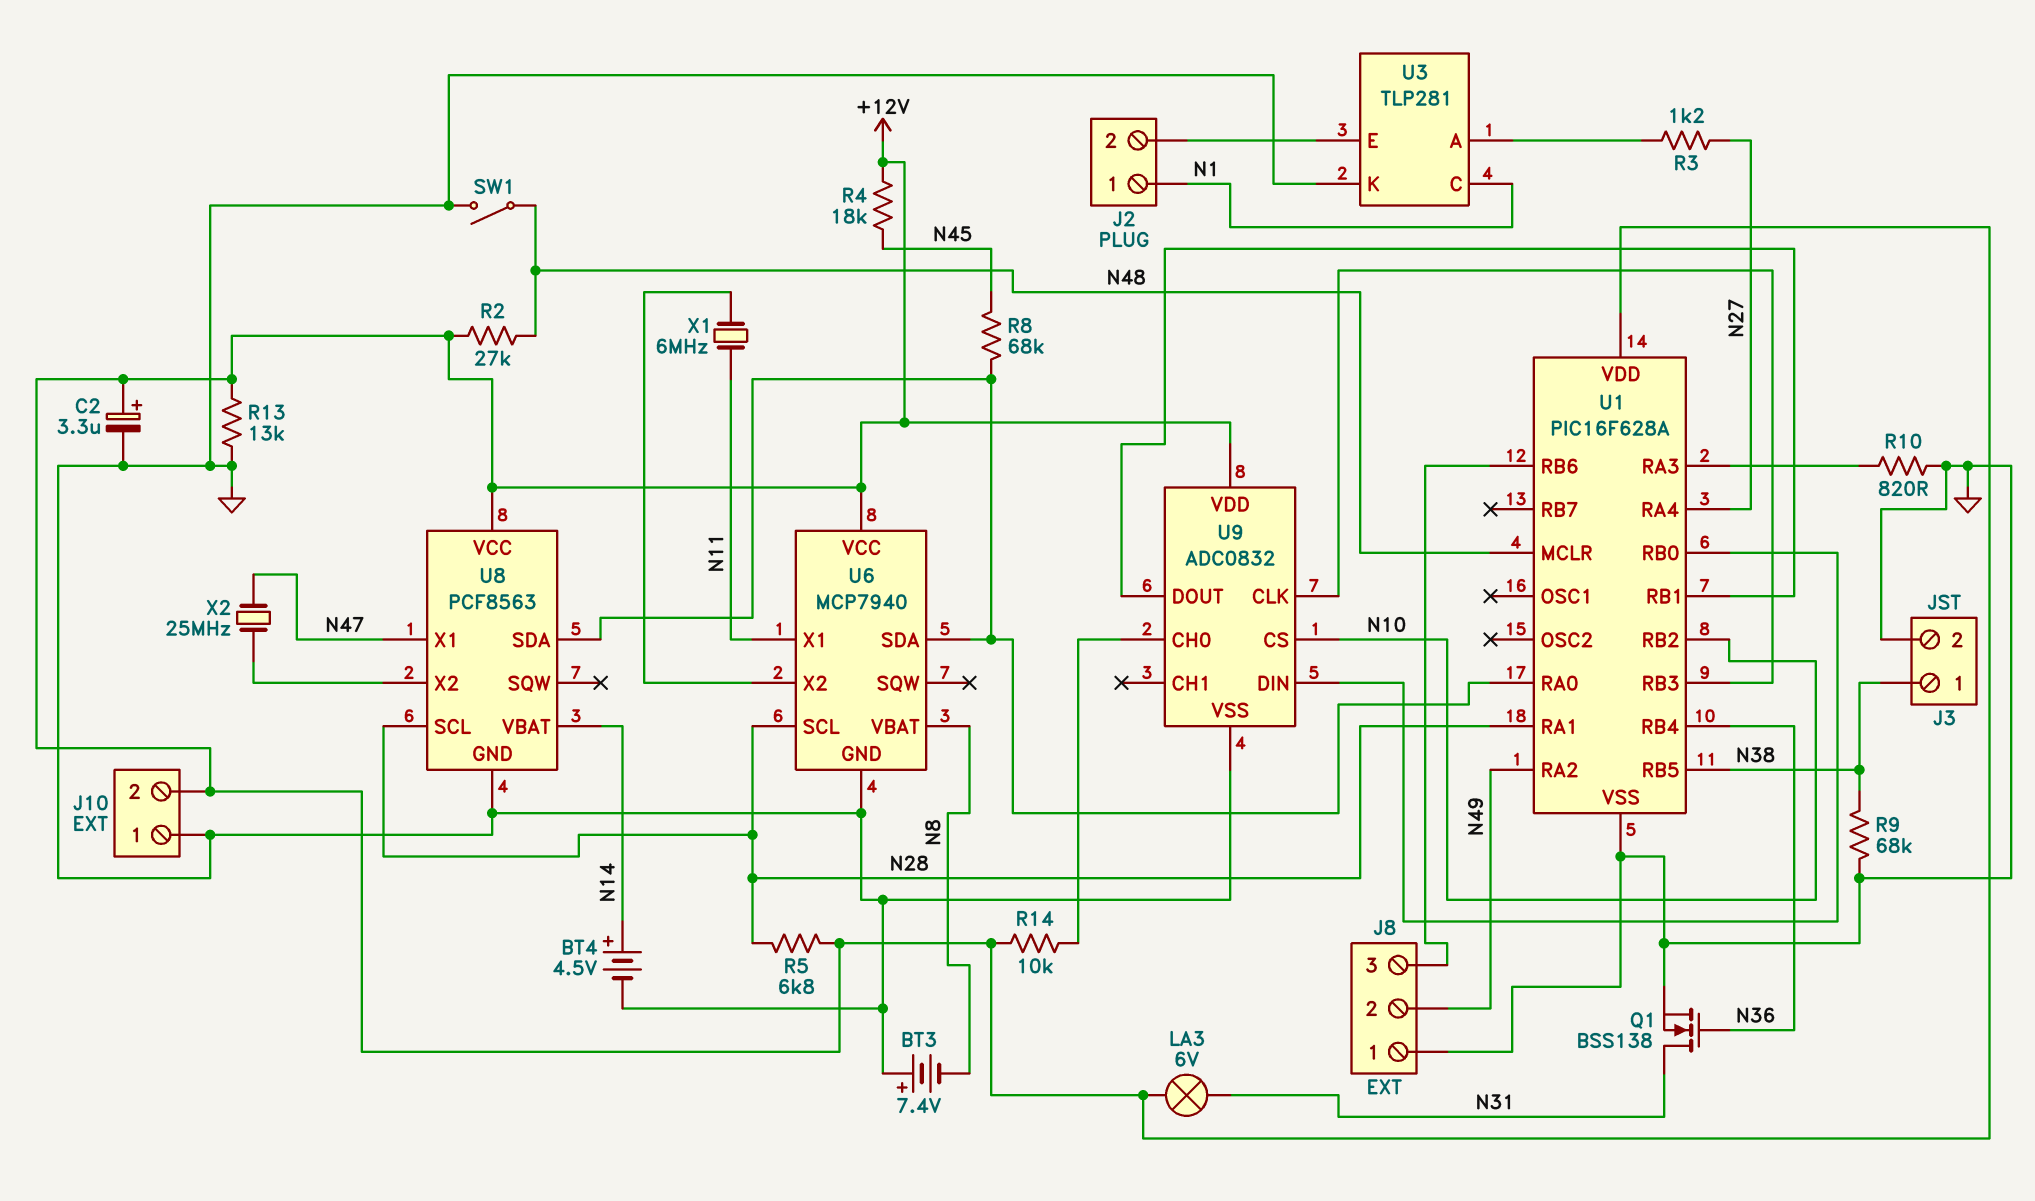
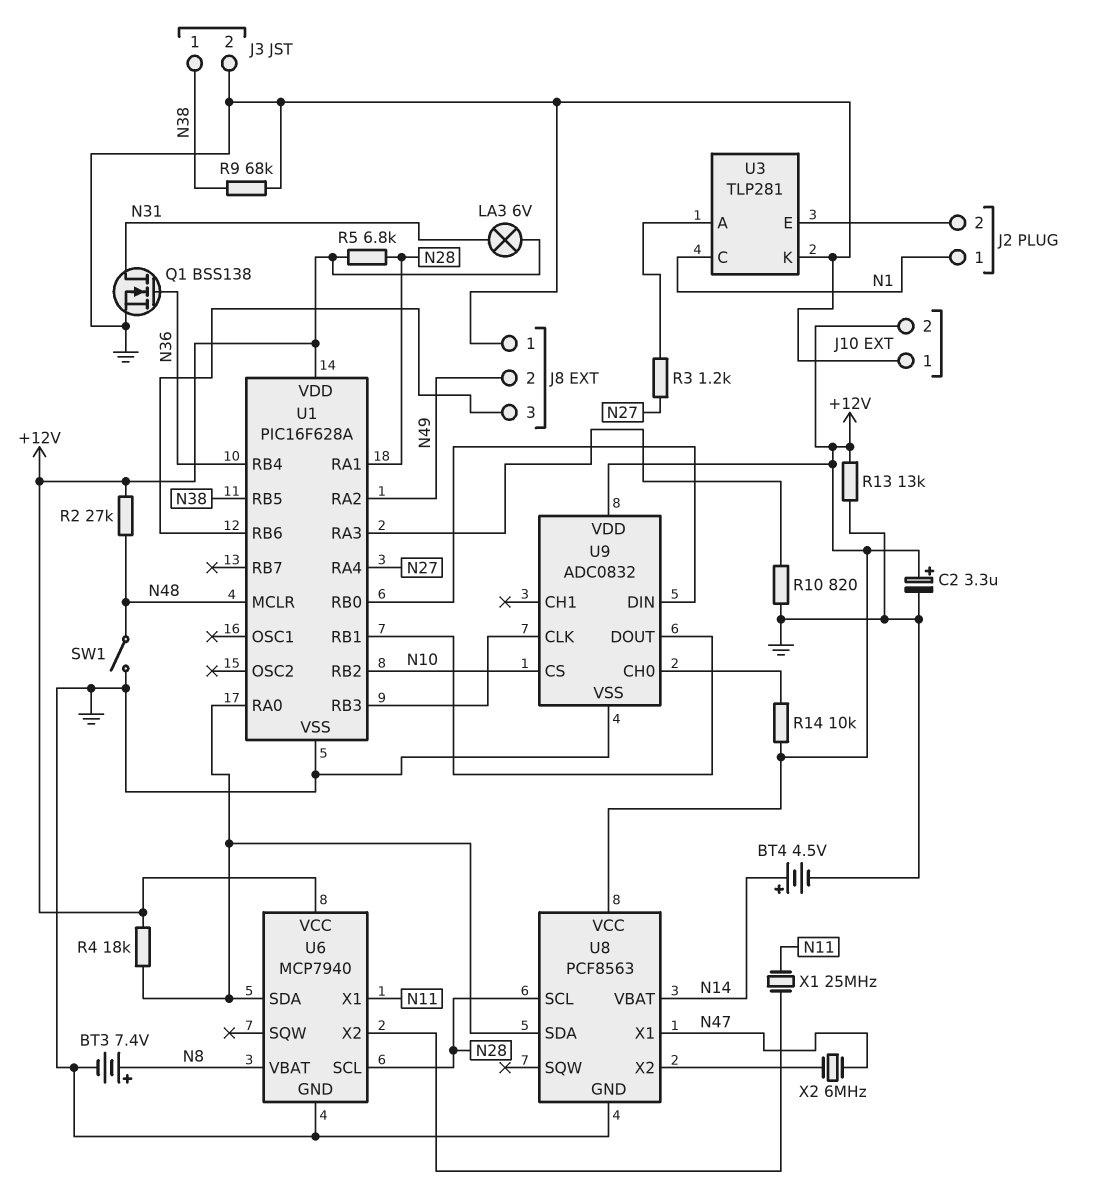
BT3: 7.4V (plus GND, minus N8) -> 7.4V (plus N8, minus GND)
R4: 18k (+12V, N45) -> 18k (+12V, U1/RA0)
R8: 68k (N45, U1/RA0) -> none
X1: 6MHz (N11, U6/X2) -> 25MHz (N11, U6/X2)
X2: 25MHz (N47, U8/X2) -> 6MHz (N47, U8/X2)

